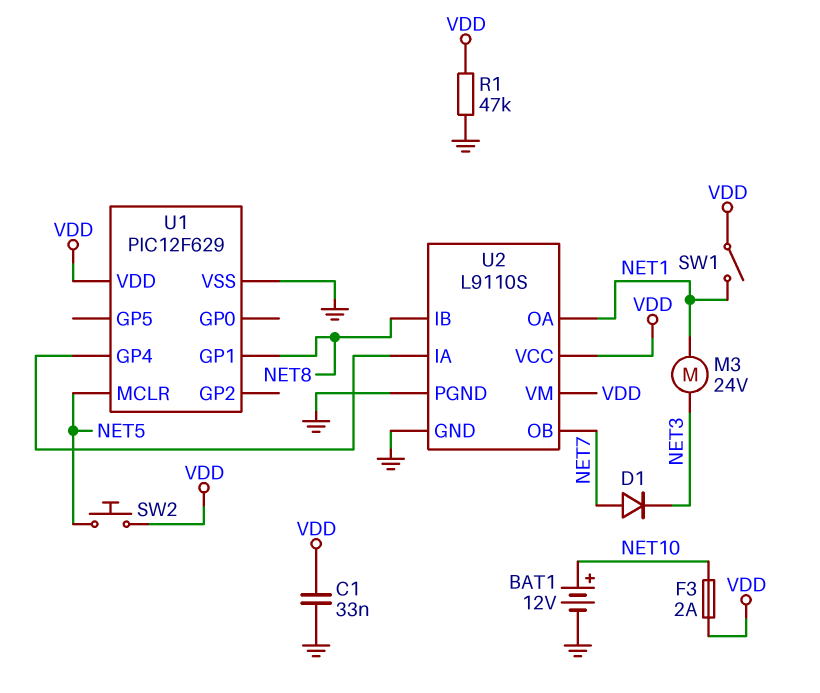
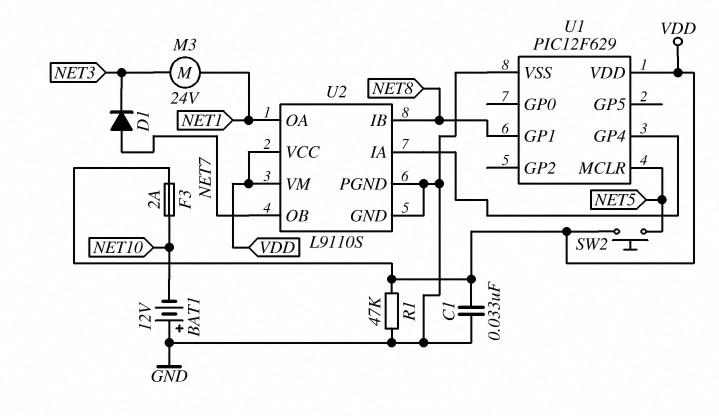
BAT1: 12V (plus NET10, minus GND) -> 12V (plus GND, minus NET10)
SW1: switch (NET1, VDD) -> none

